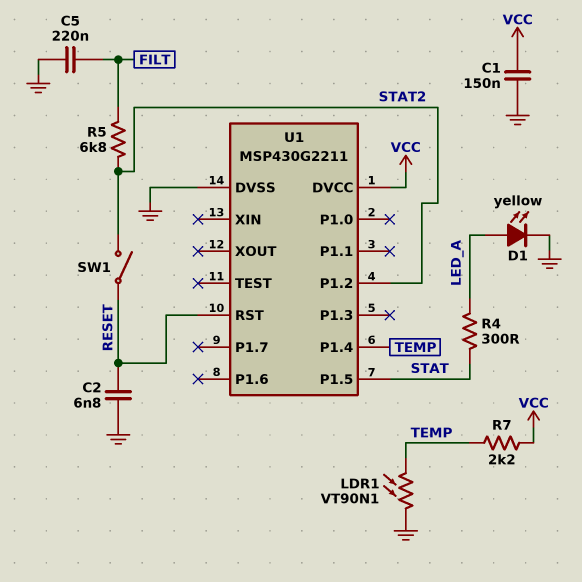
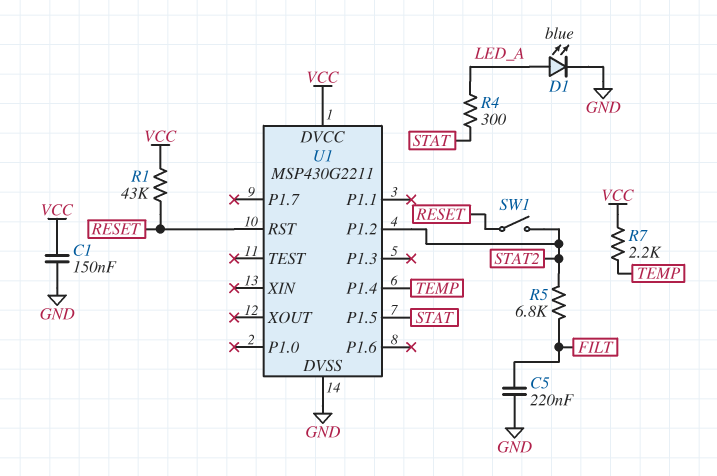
C2: 6.8nF (GND, RESET) -> none
D1: LED yellow (A LED_A, K GND) -> LED blue (A LED_A, K GND)
LDR1: VT90N1 (GND, TEMP) -> none
R1: none -> 43k (RESET, VCC)

